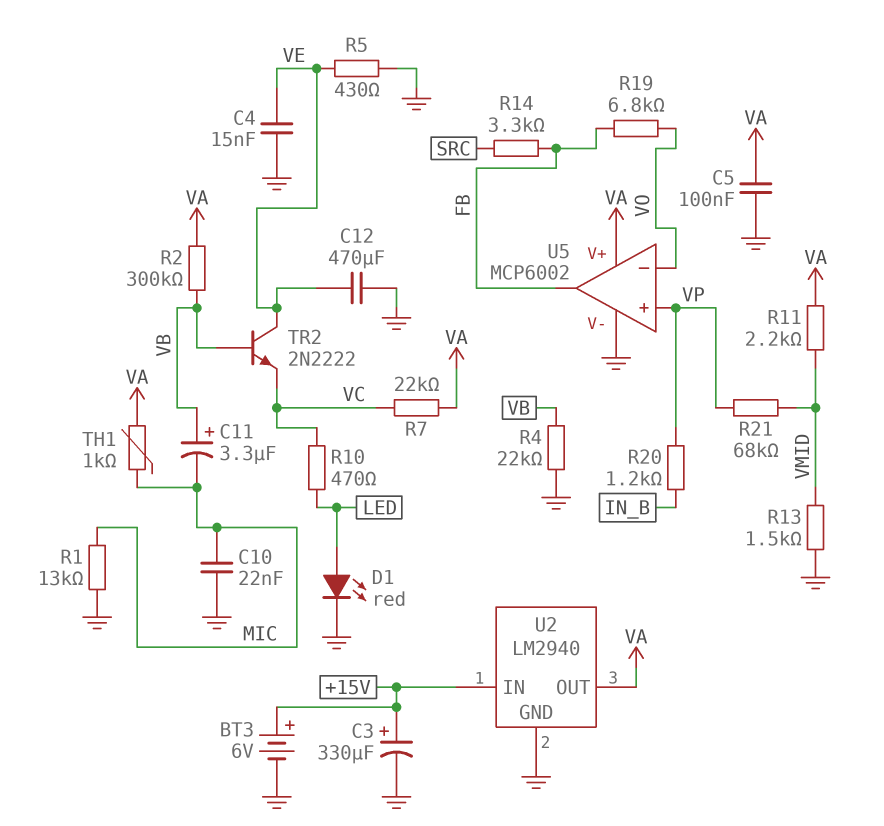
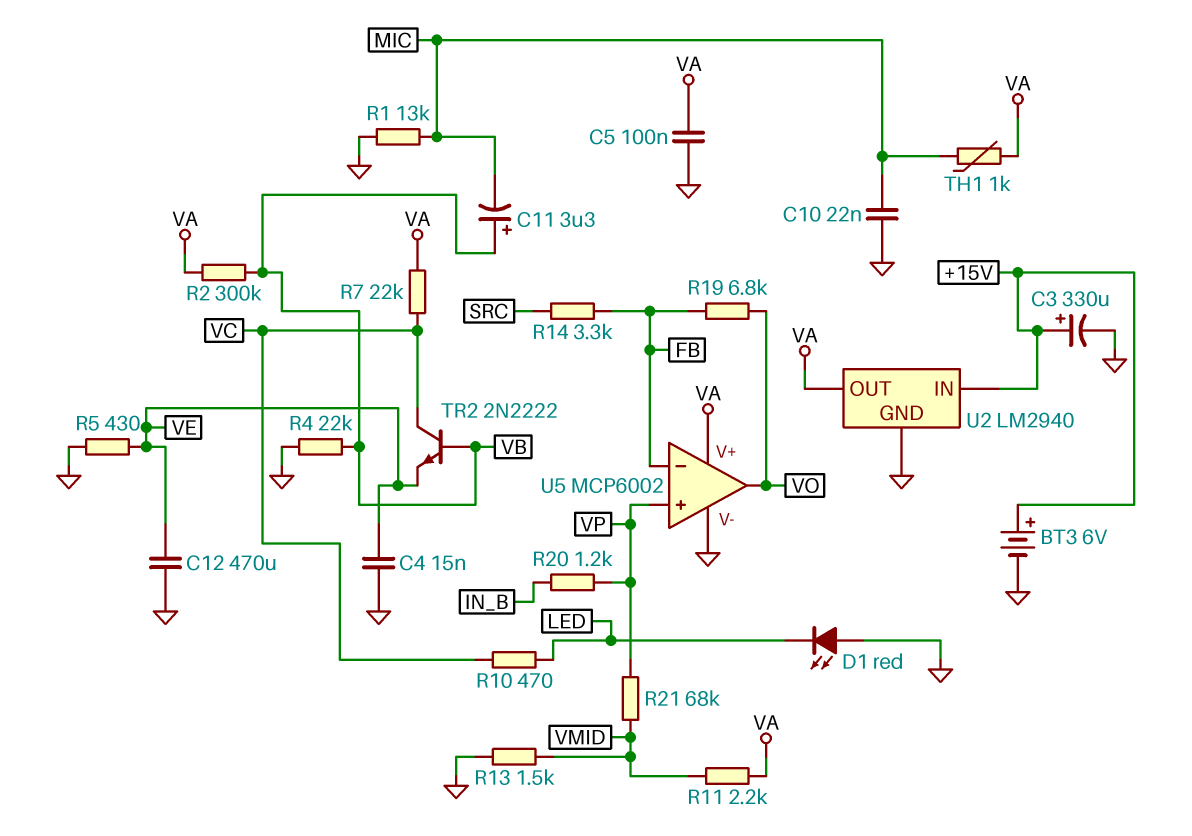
D1: LED red (A LED, K GND) -> LED red (A GND, K LED)
TR2: NPN 2N2222 (B VB, C VE, E VC) -> NPN 2N2222 (B VB, C VC, E VE)
U5 pin in-: VO -> FB
U5 pin out: FB -> VO

